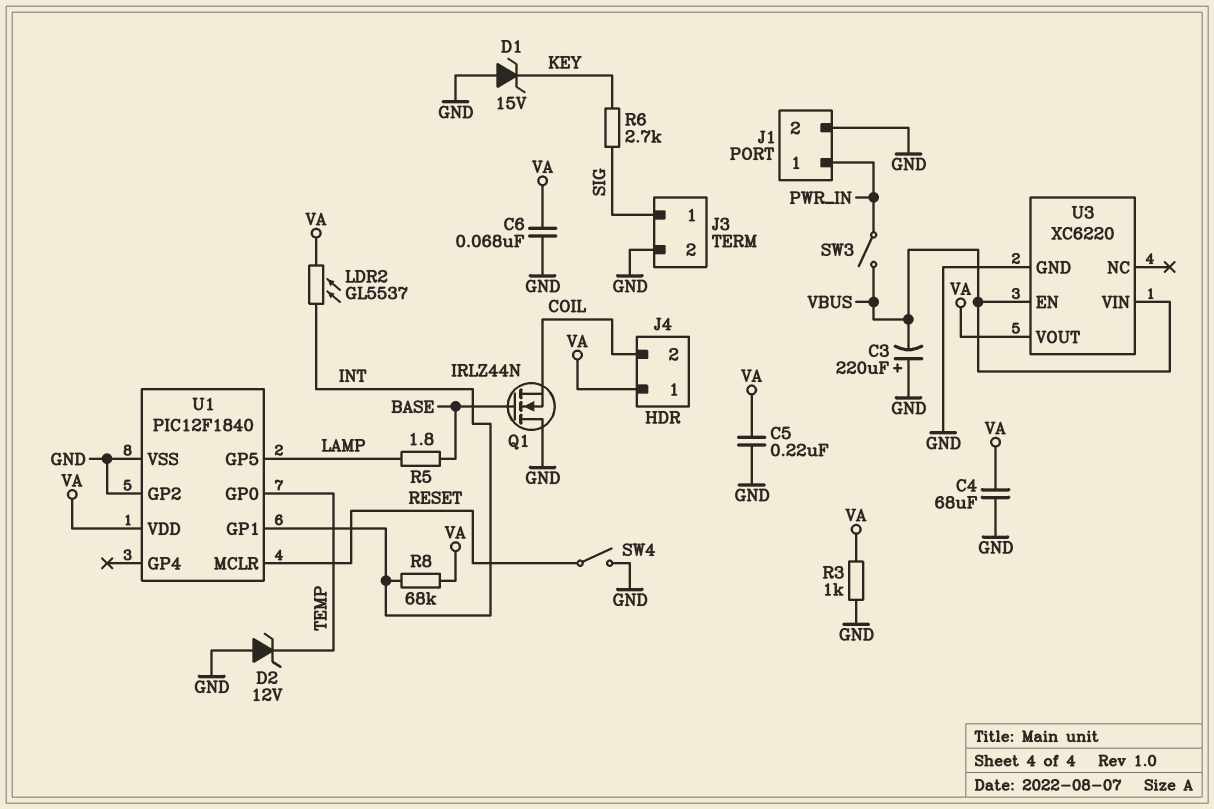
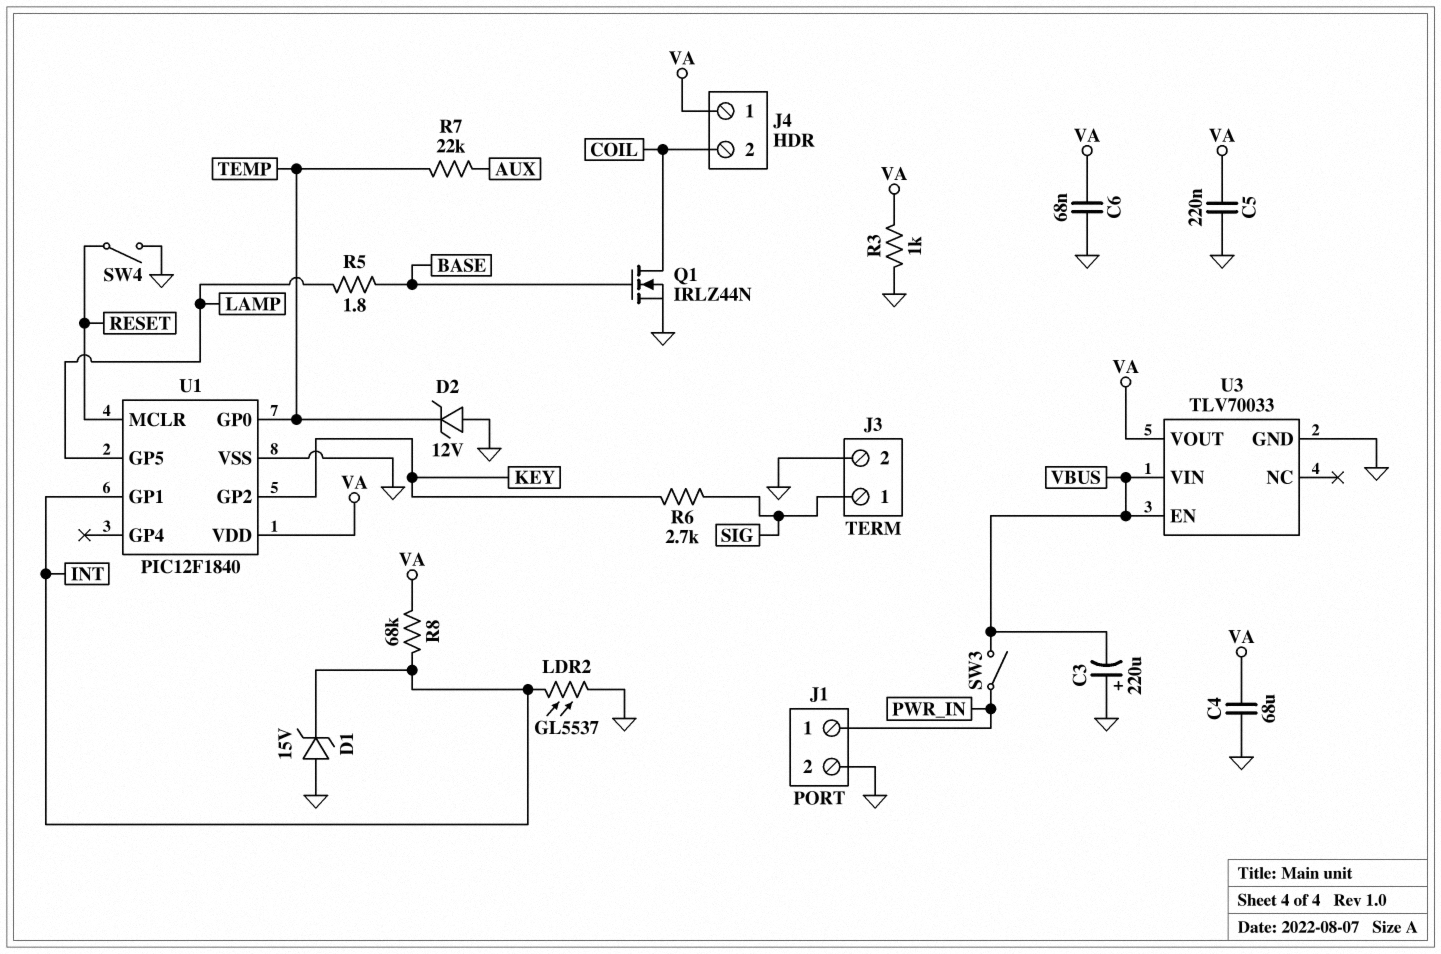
D1: zener 15V (A GND, K KEY) -> zener 15V (A GND, K INT)
LDR2: GL5537 (INT, VA) -> GL5537 (GND, INT)
Q1: NMOS IRLZ44N (G BASE, D GND, S COIL) -> NMOS IRLZ44N (G BASE, D COIL, S GND)
R7: none -> 22k (AUX, TEMP)
U1 pin GP2: GND -> KEY
U3: XC6220 -> TLV70033

